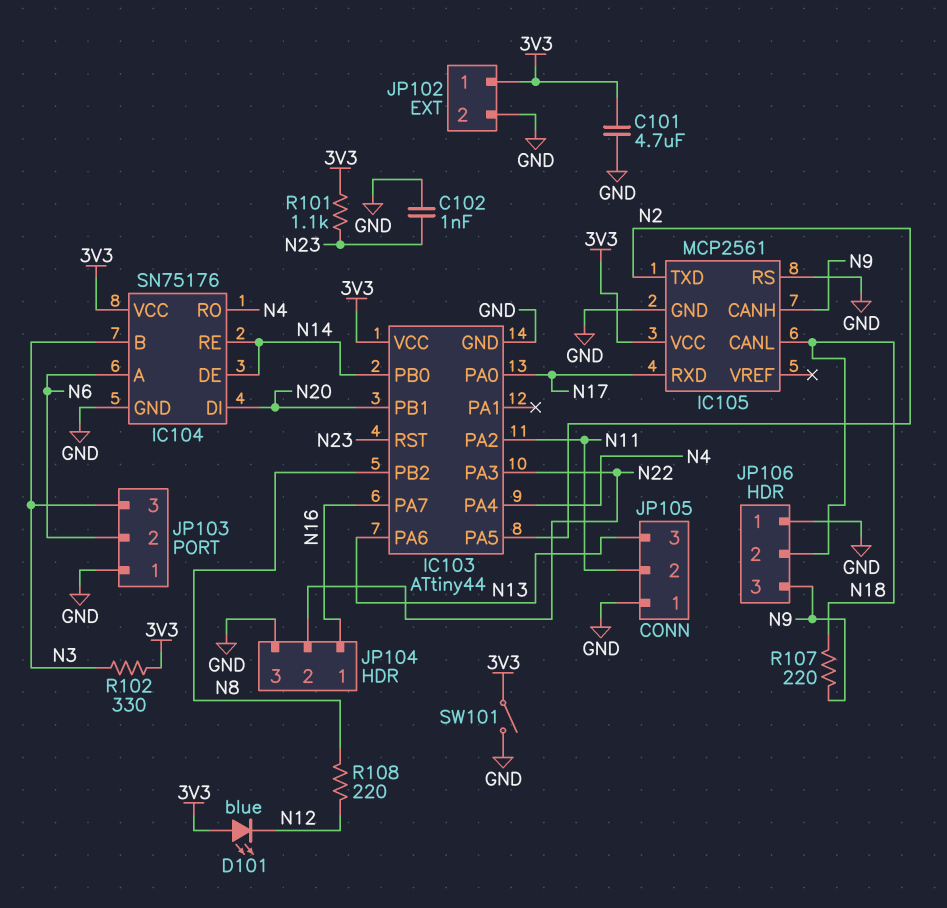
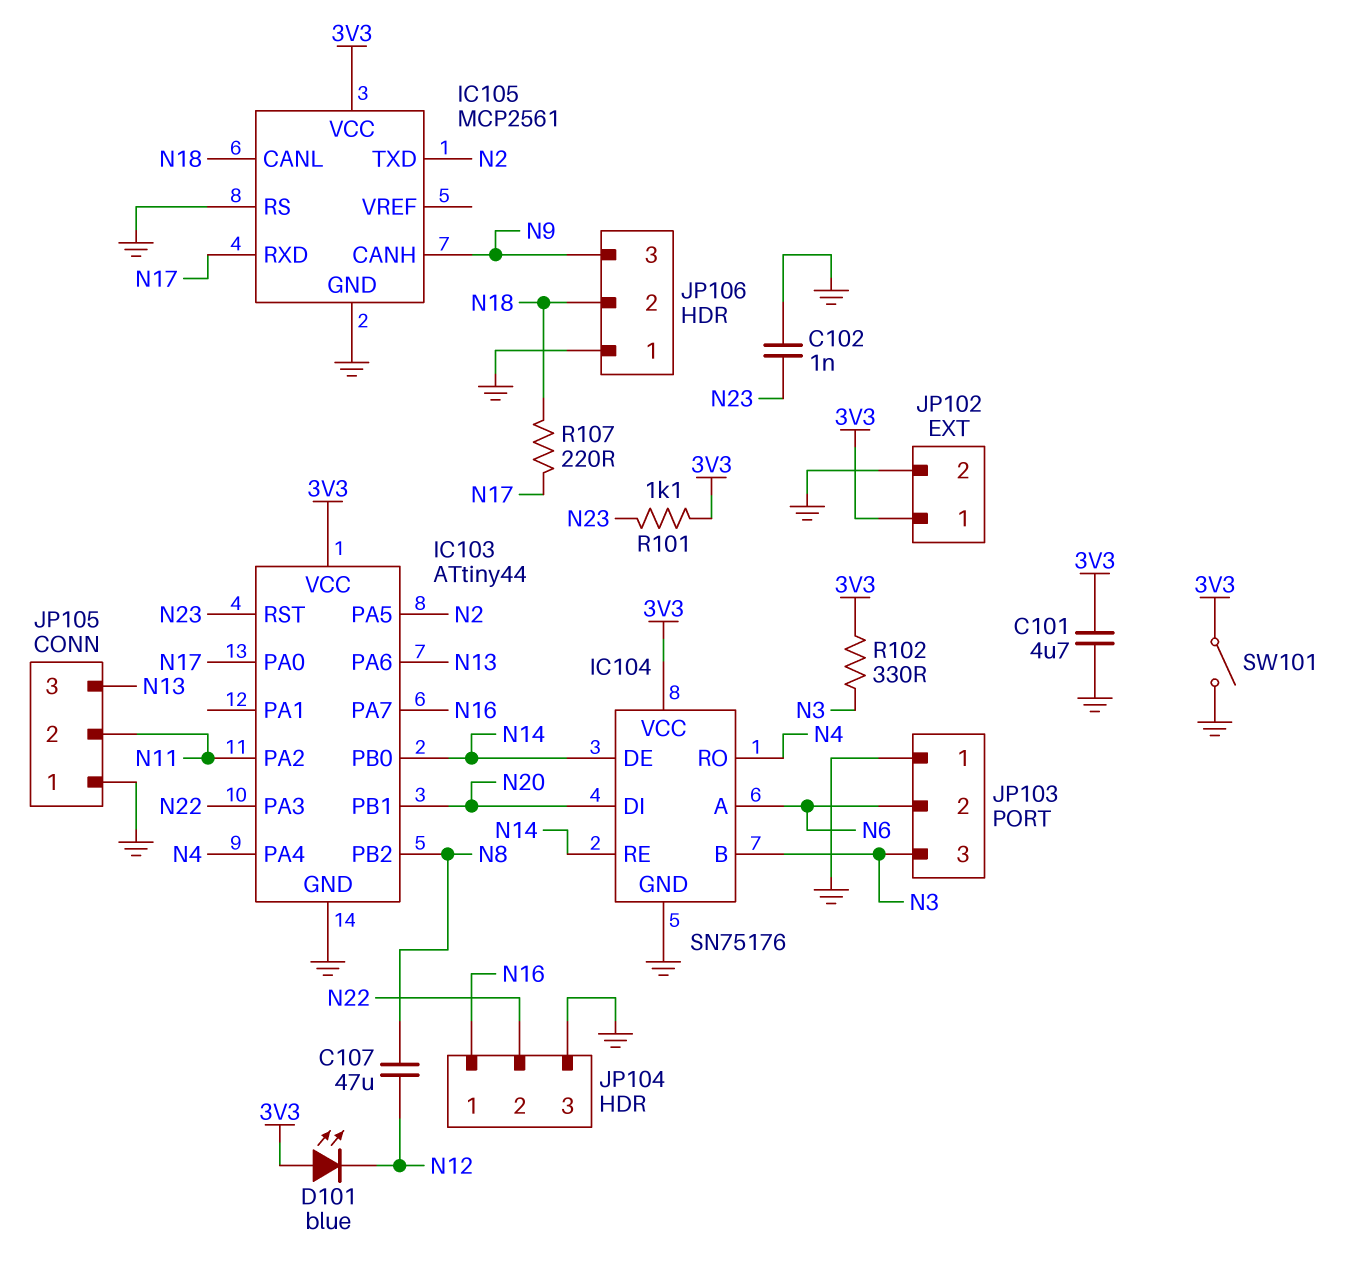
C107: none -> 47uF (N8, N12)
R107: 220 (N9, N18) -> 220 (N17, N18)
R108: 220 (N8, N12) -> none

